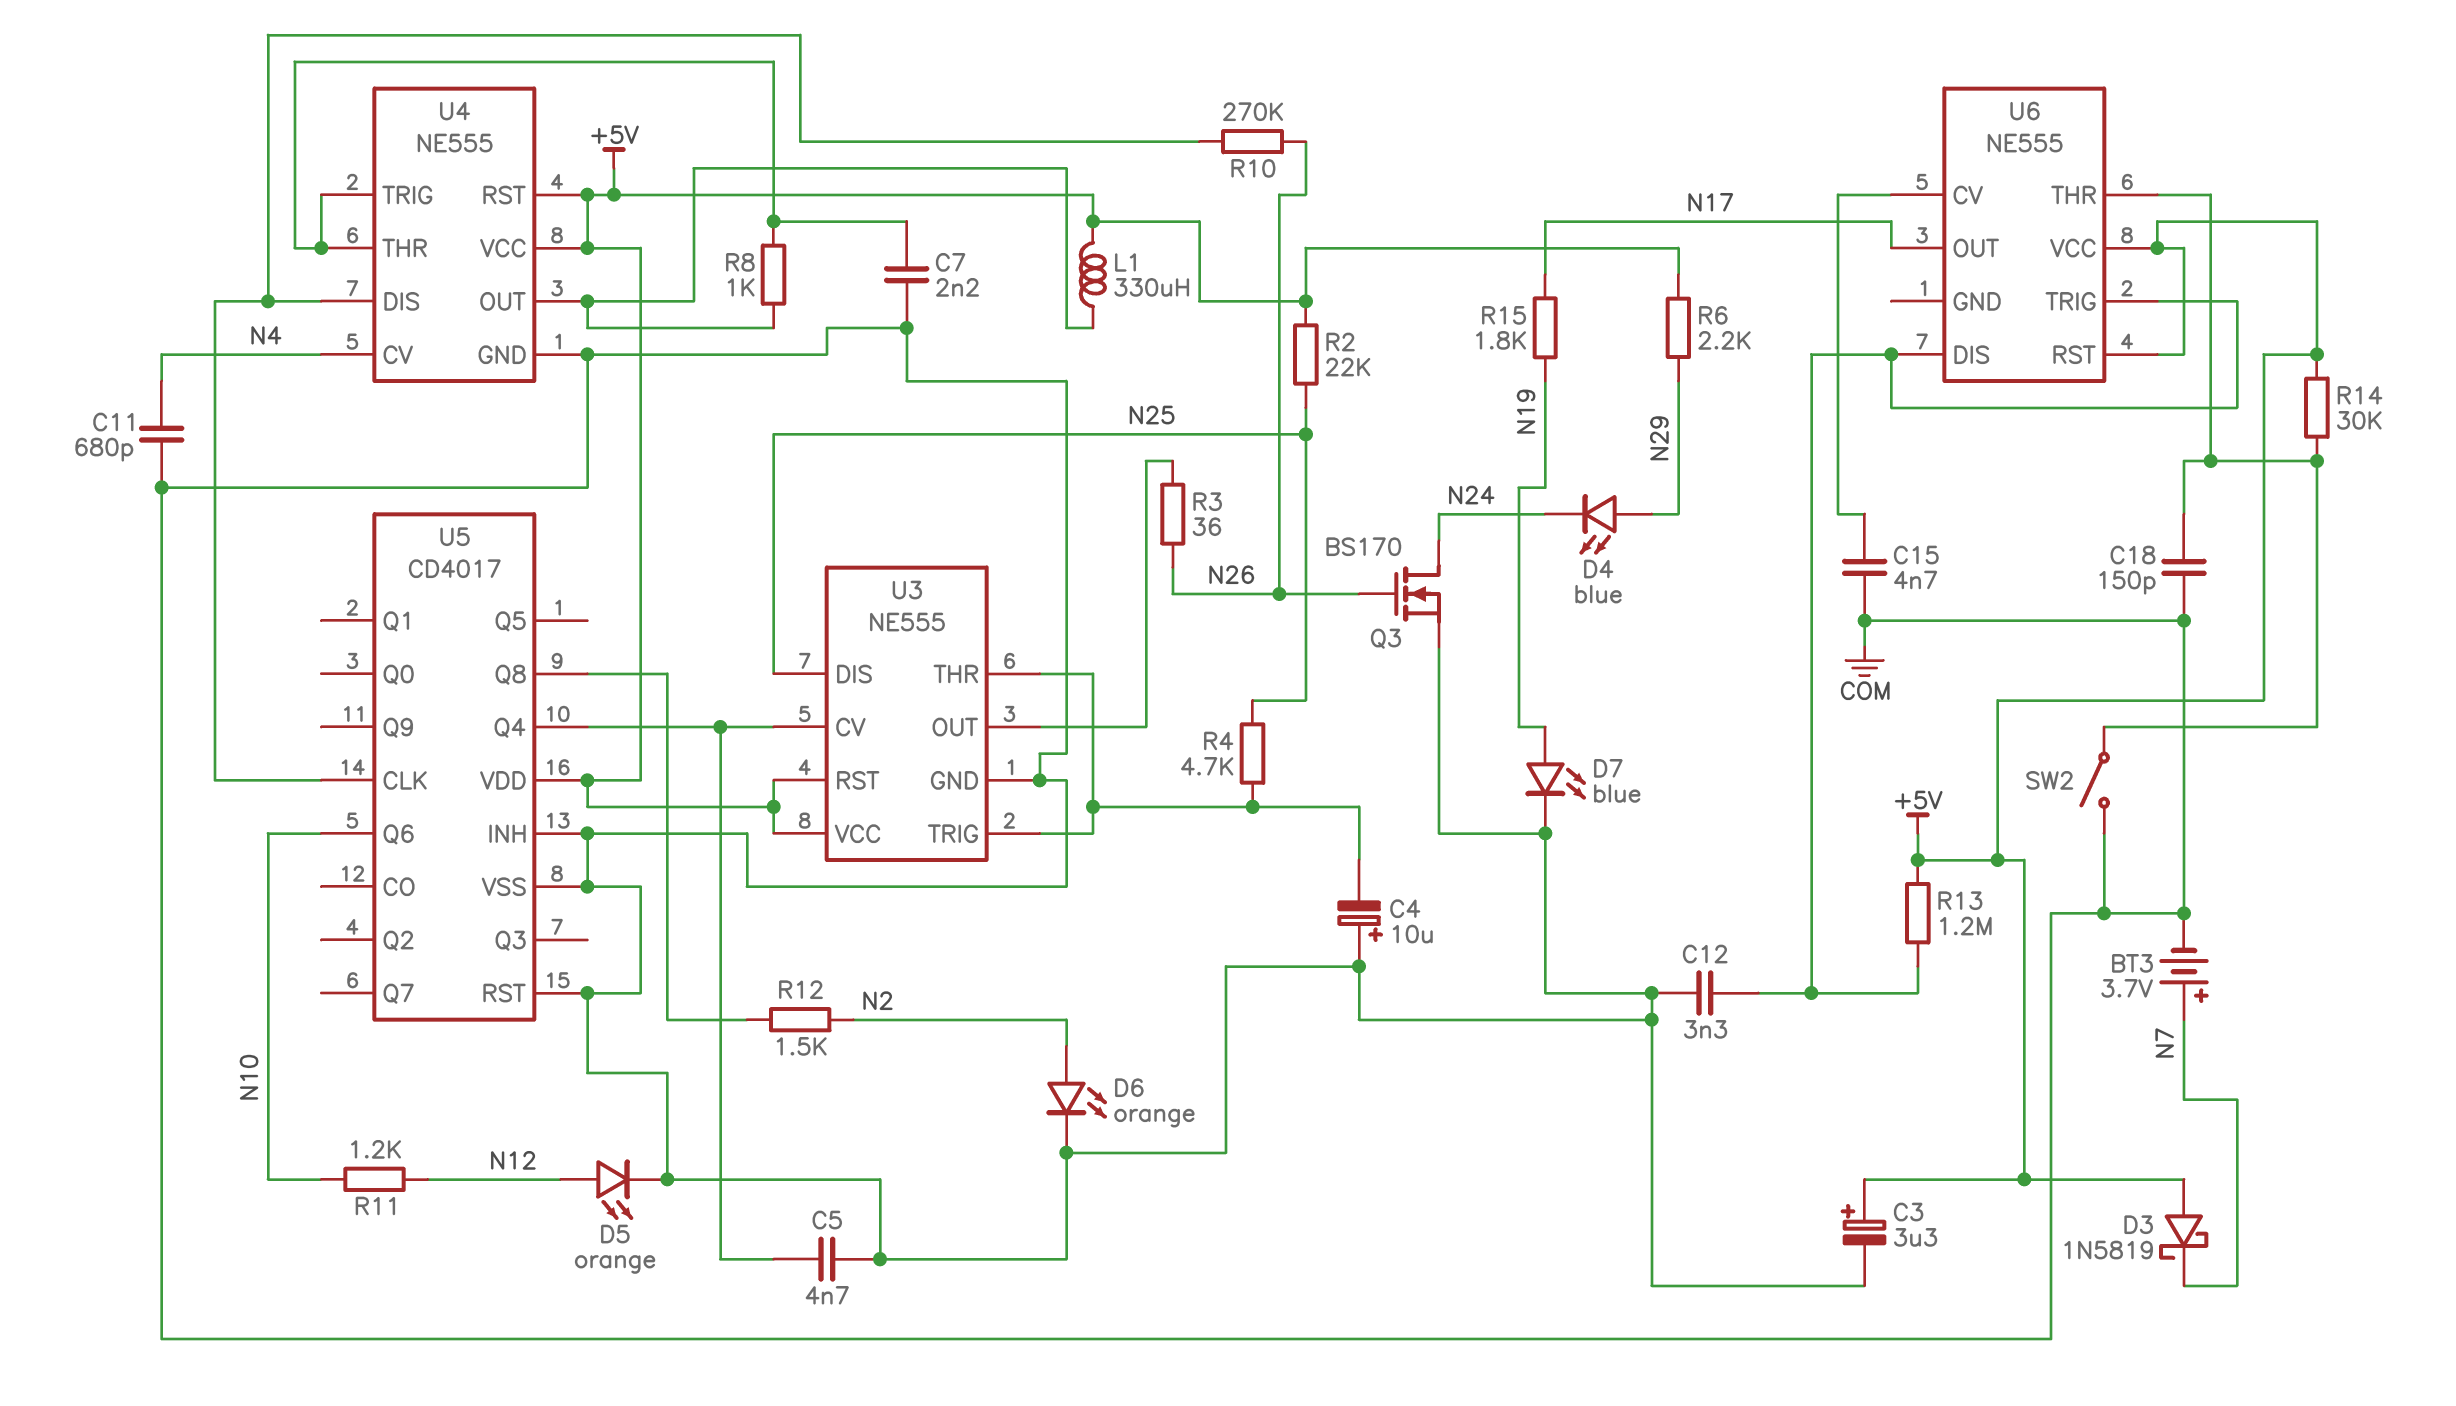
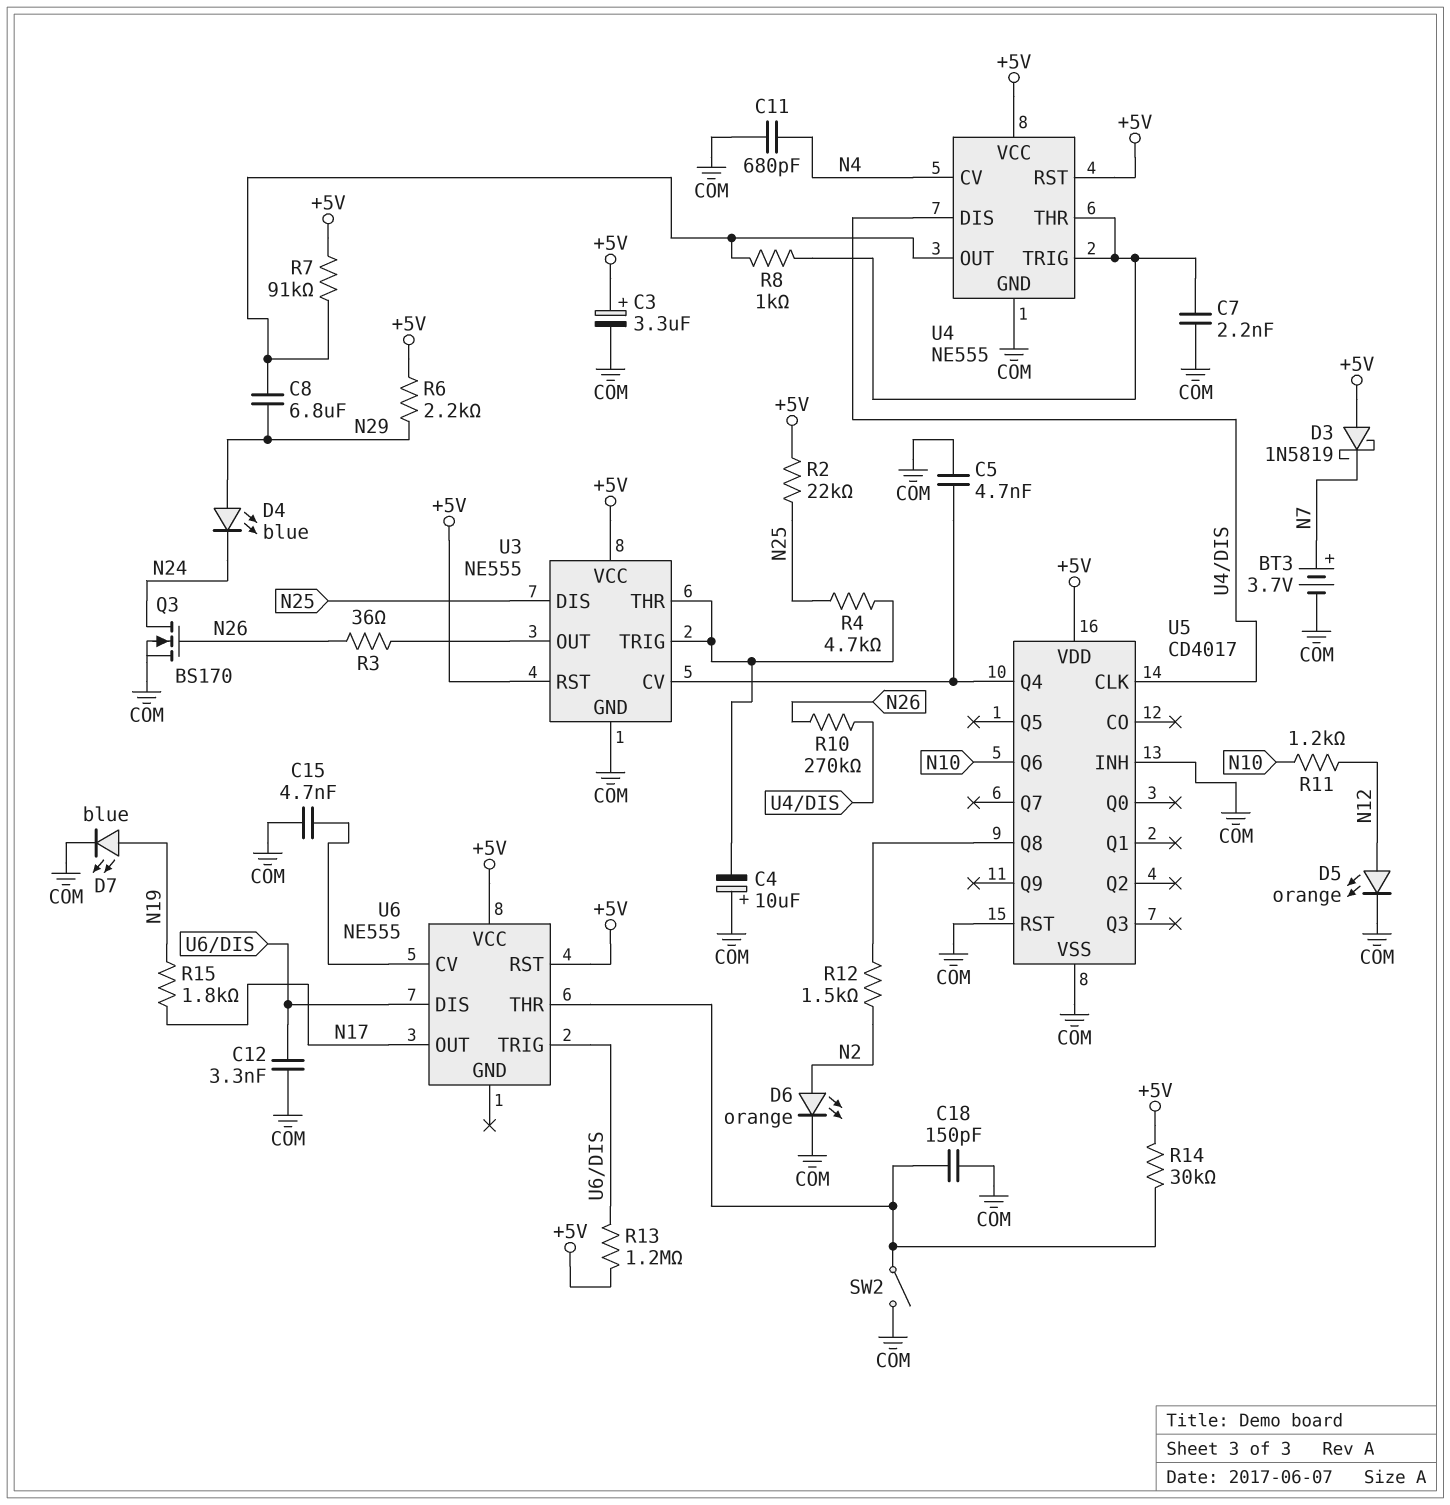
C8: none -> 6.8uF (N29, U4/OUT)
L1: 330uH (+5V, U4/OUT) -> none
R7: none -> 91k (+5V, U4/OUT)

